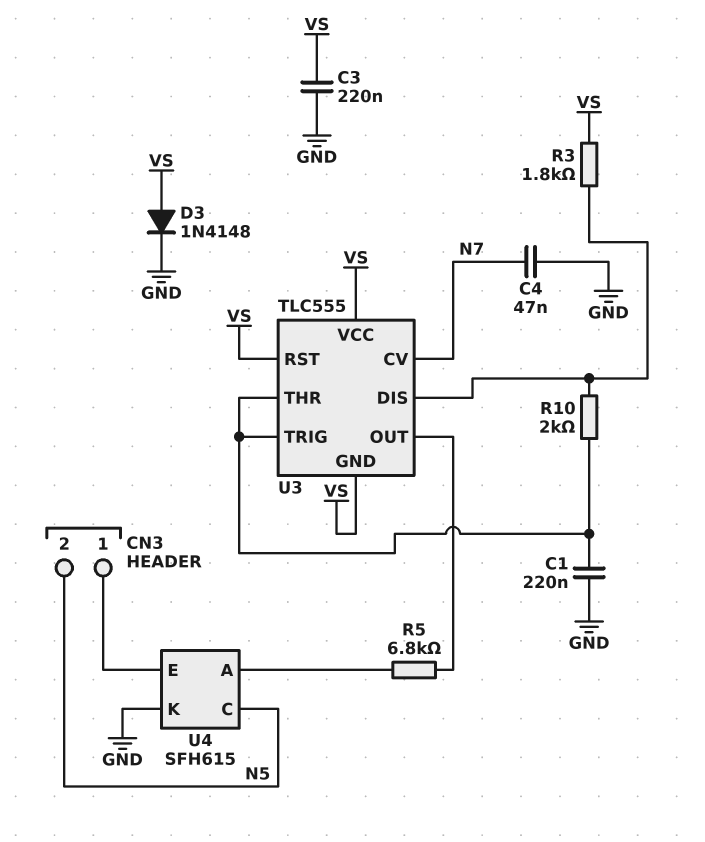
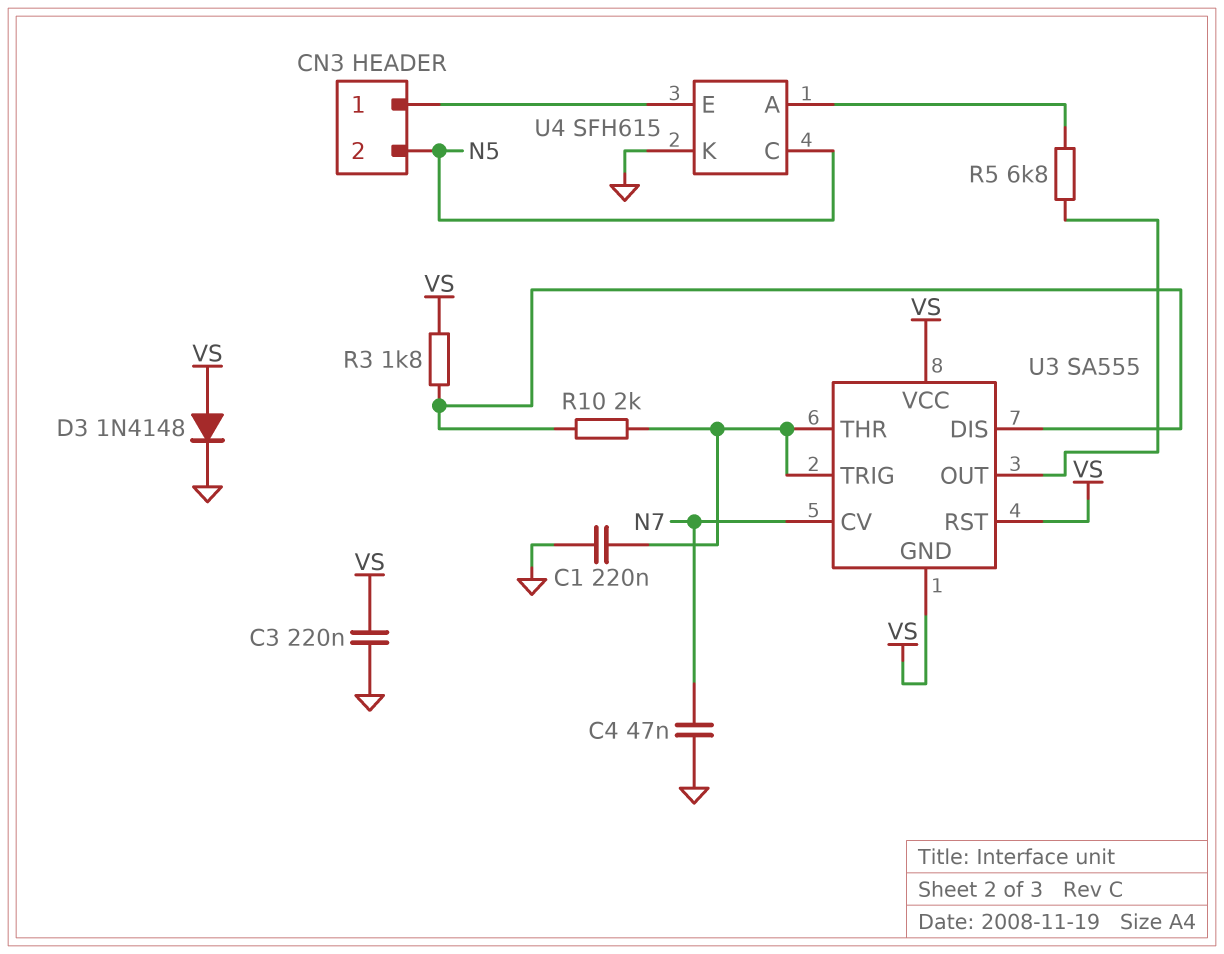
U3: TLC555 -> SA555

